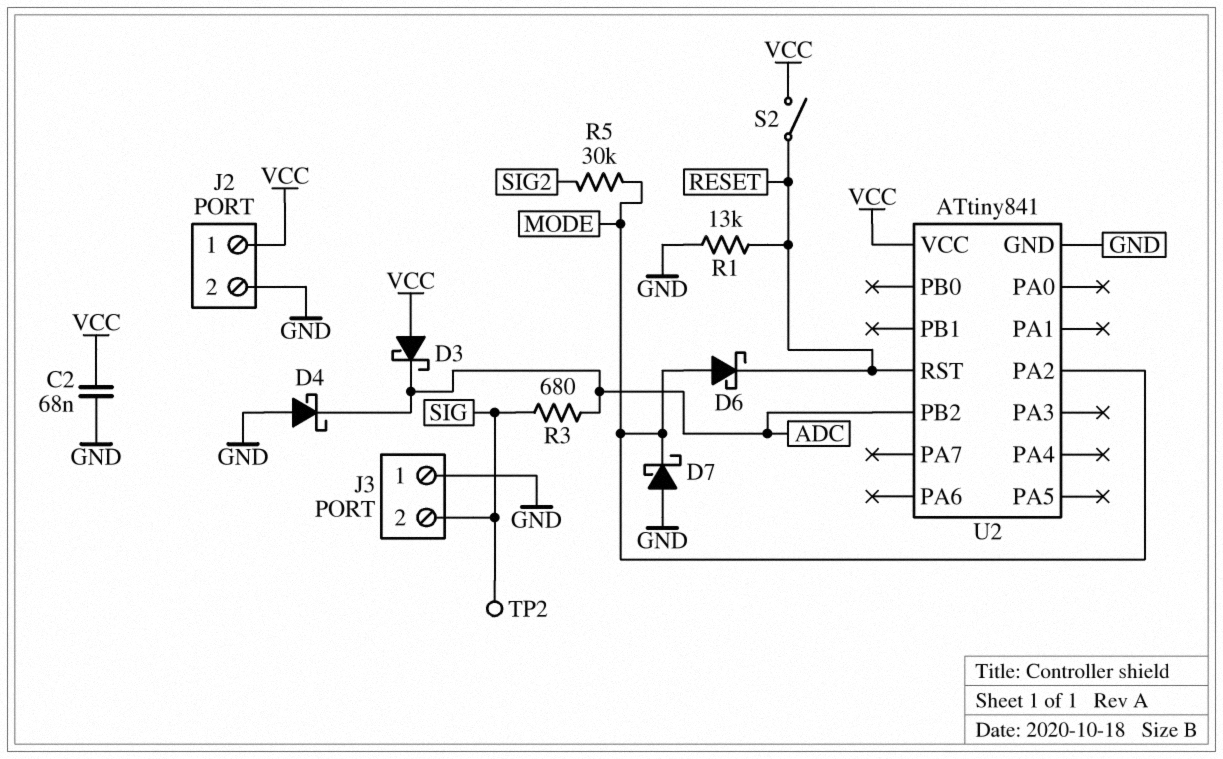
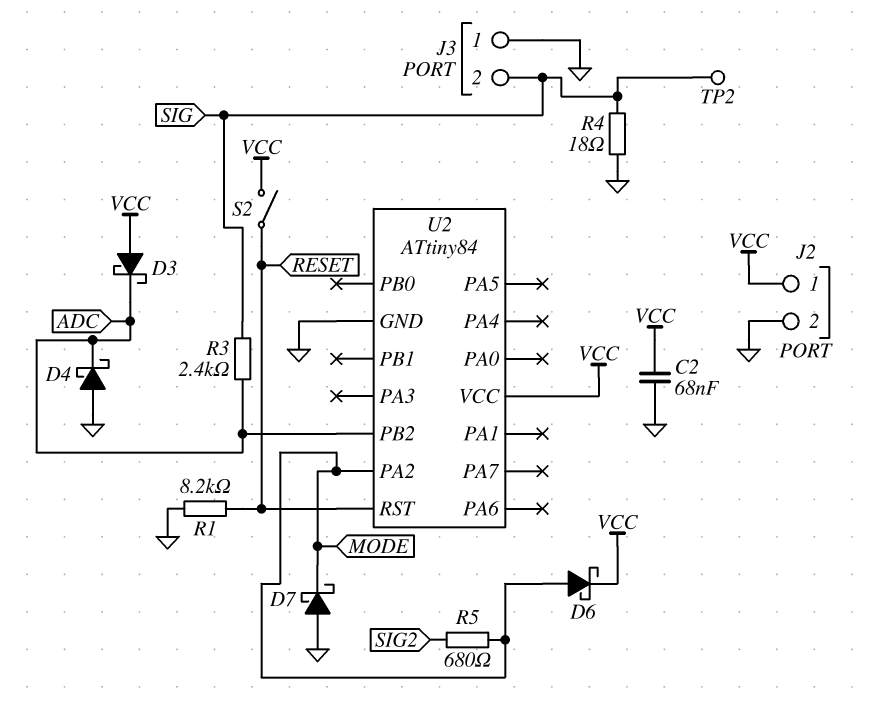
D6: schottky (A MODE, K RESET) -> schottky (A MODE, K VCC)
R1: 13k (GND, RESET) -> 8.2k (GND, RESET)
R3: 680 (ADC, SIG) -> 2.4k (ADC, SIG)
R4: none -> 18 (GND, SIG)
R5: 30k (MODE, SIG2) -> 680 (MODE, SIG2)
U2: ATtiny841 -> ATtiny84

